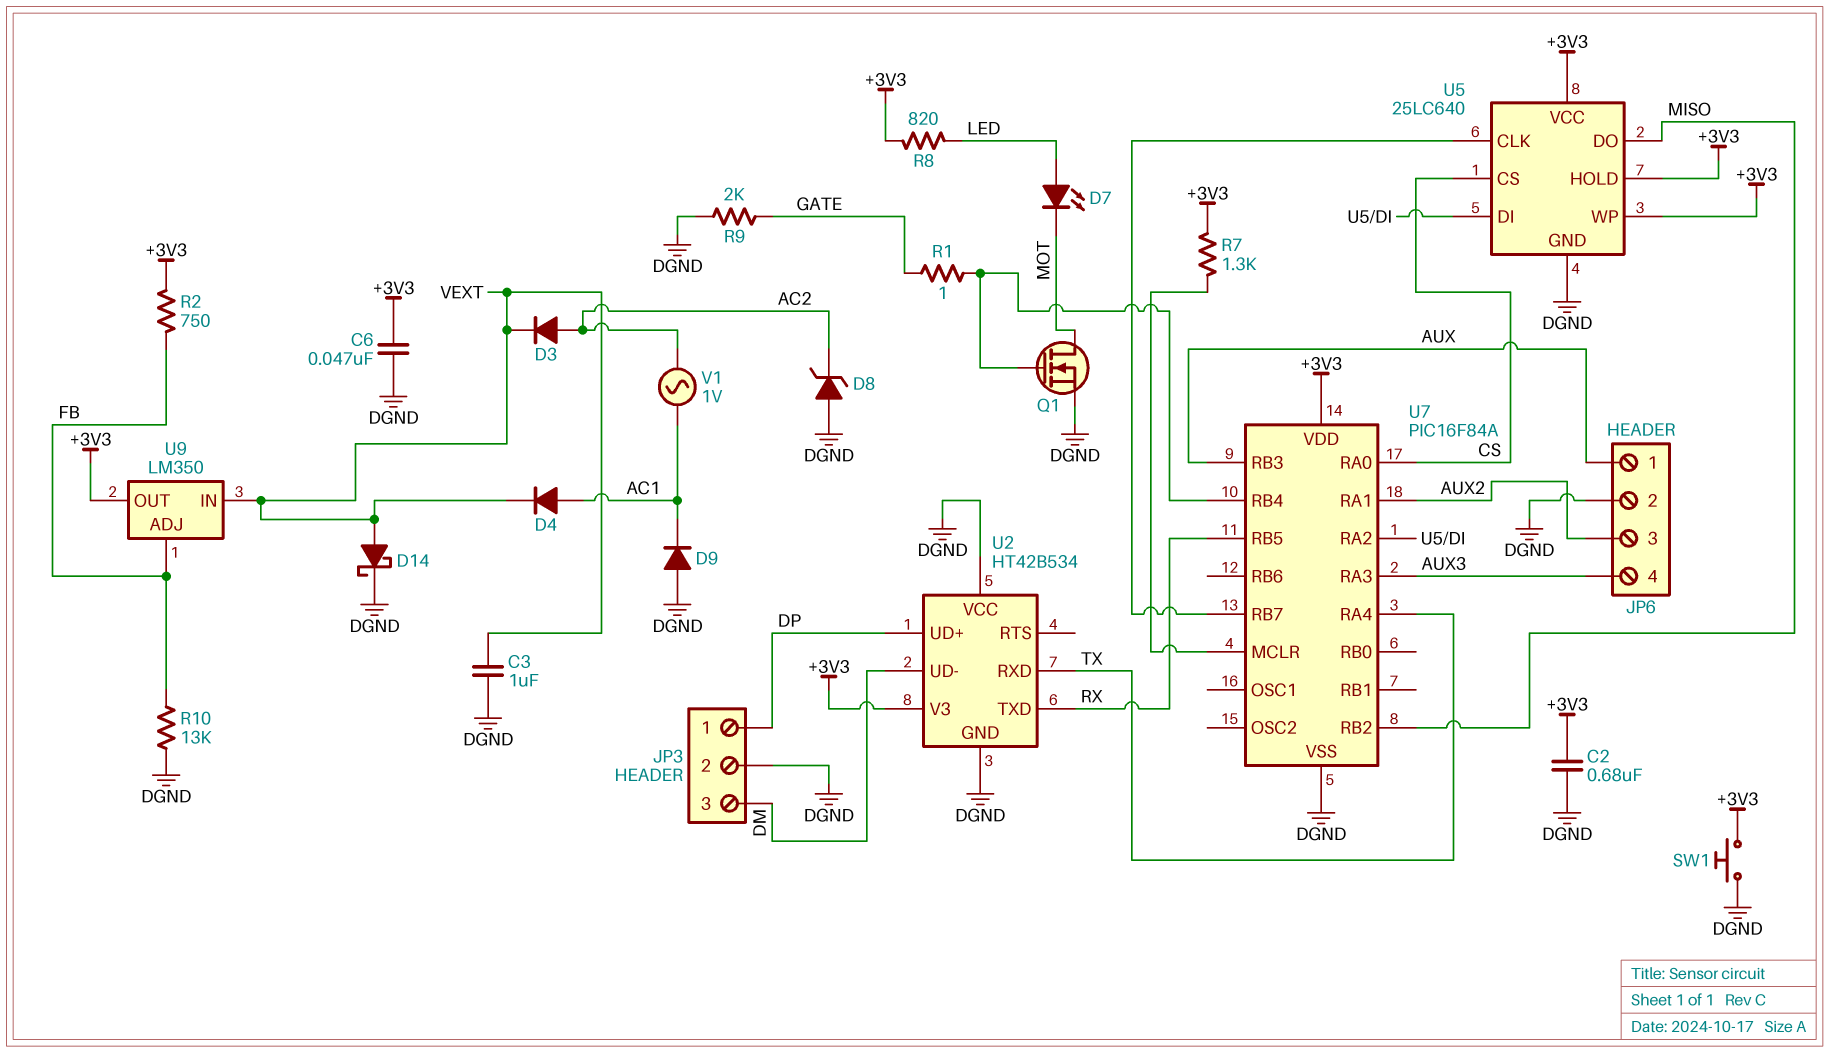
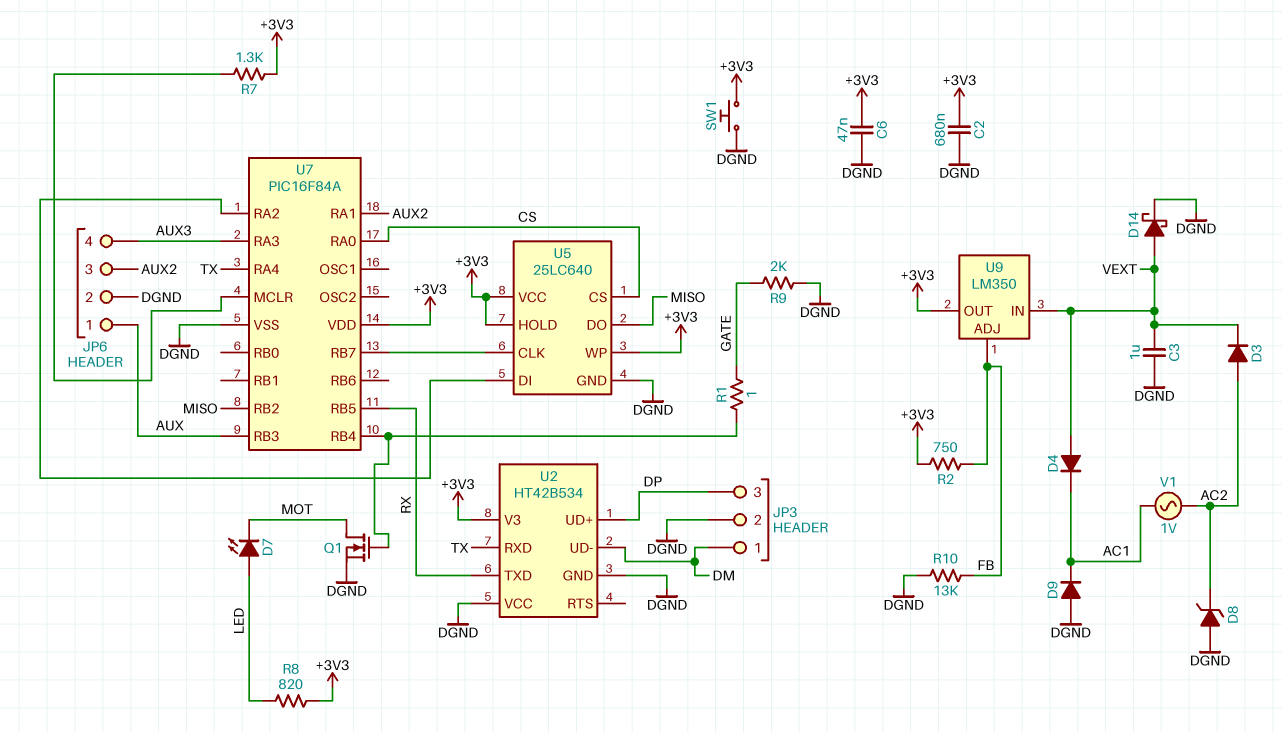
D4: diode (A AC1, K VEXT) -> diode (A VEXT, K AC1)
JP3 pin 1: DP -> DM
JP3 pin 3: DM -> DP

